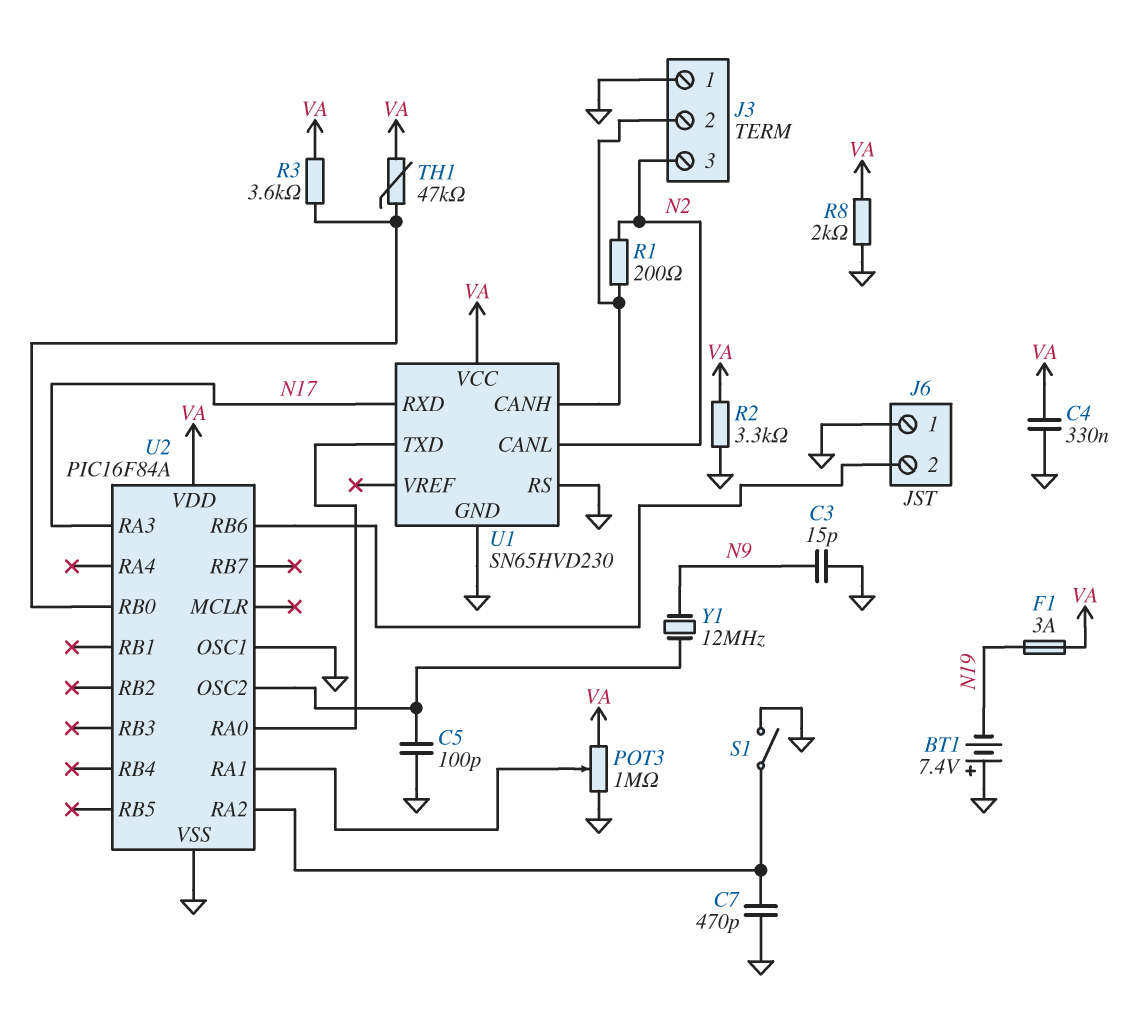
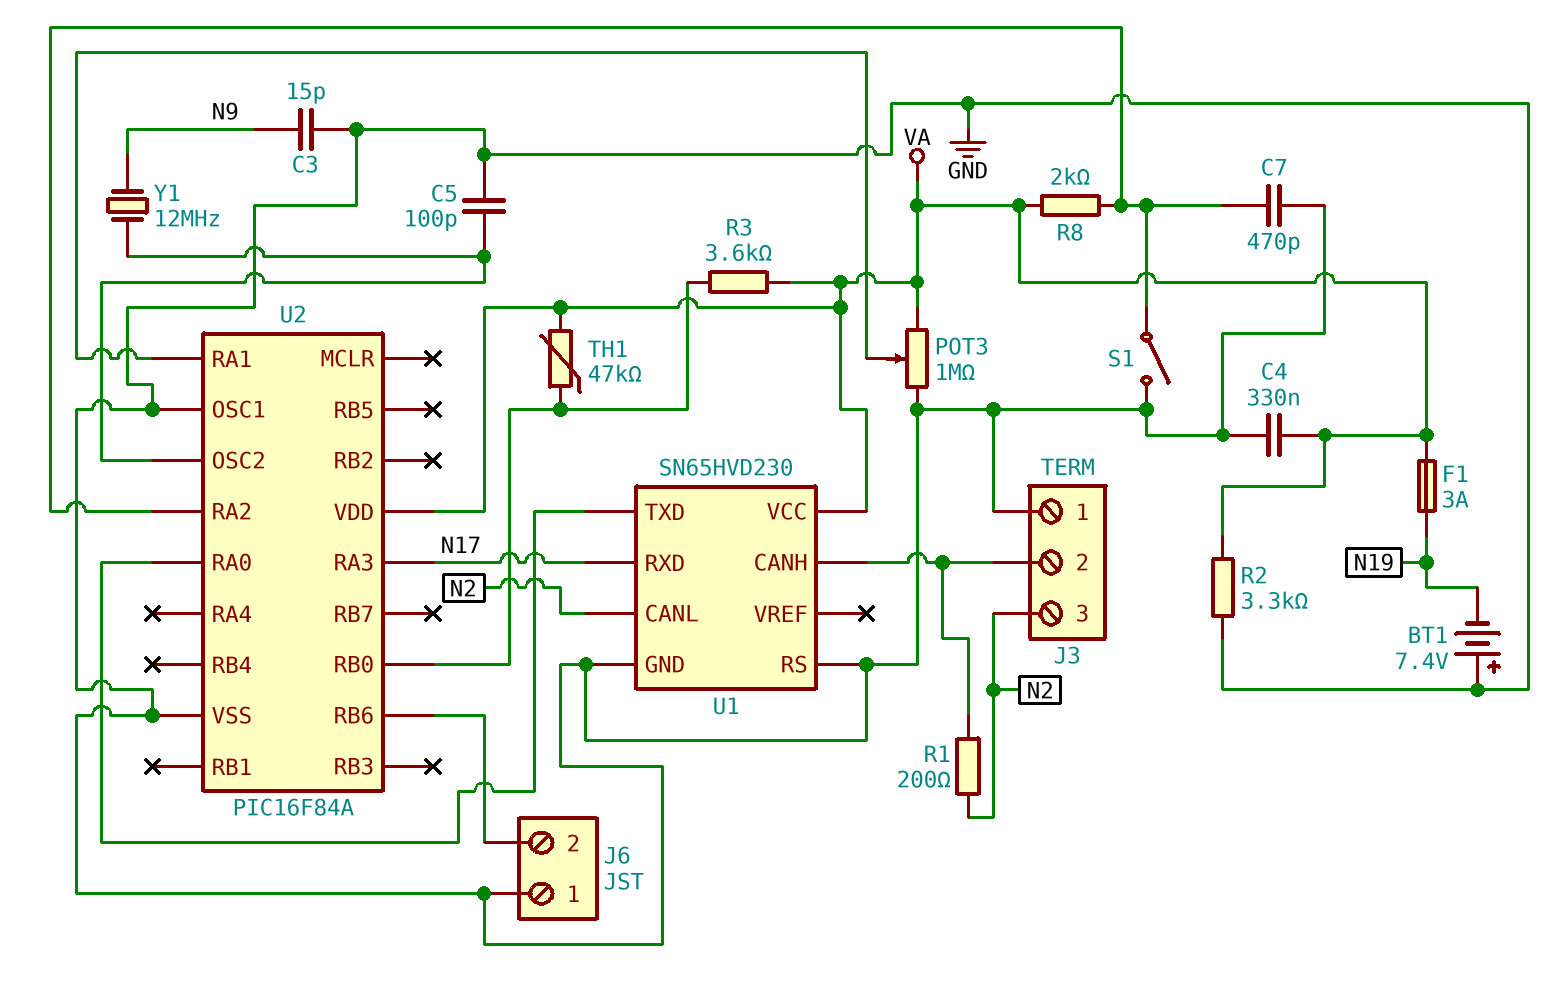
R8: 2k (GND, VA) -> 2k (U2/RA2, VA)

